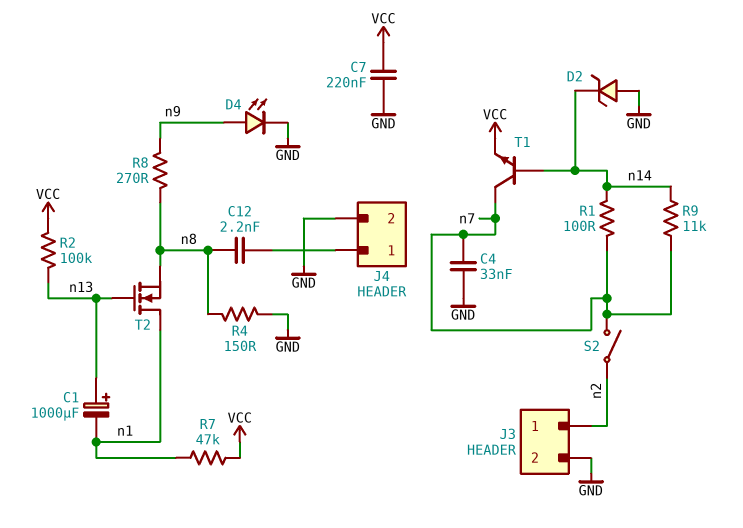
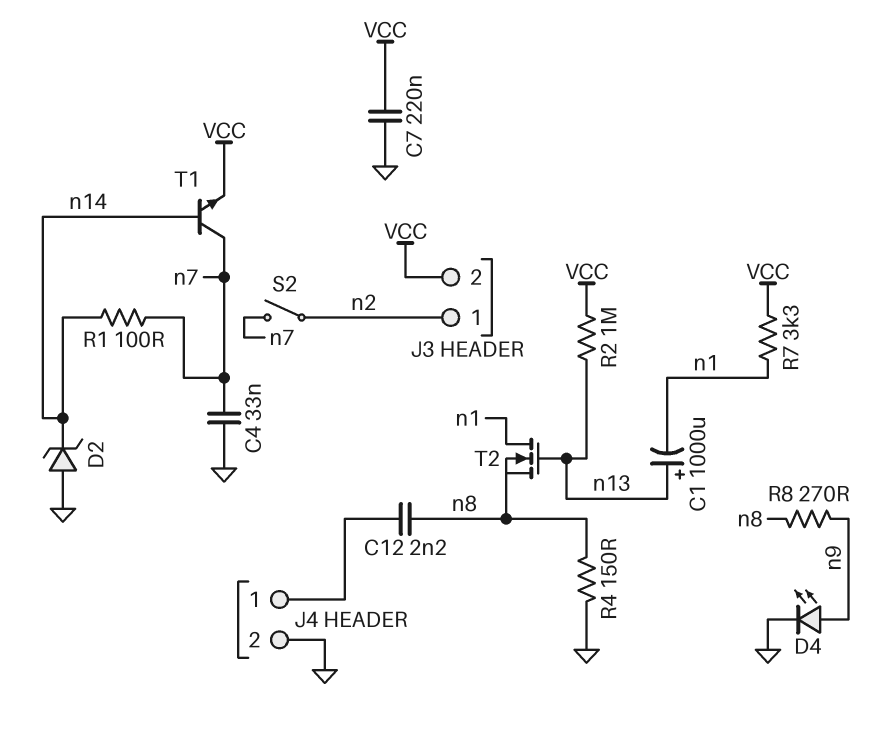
J3 pin 2: GND -> VCC
R2: 100k (VCC, n13) -> 1M (VCC, n13)
R7: 47k (VCC, n1) -> 3.3k (VCC, n1)
R9: 11k (n7, n14) -> none

